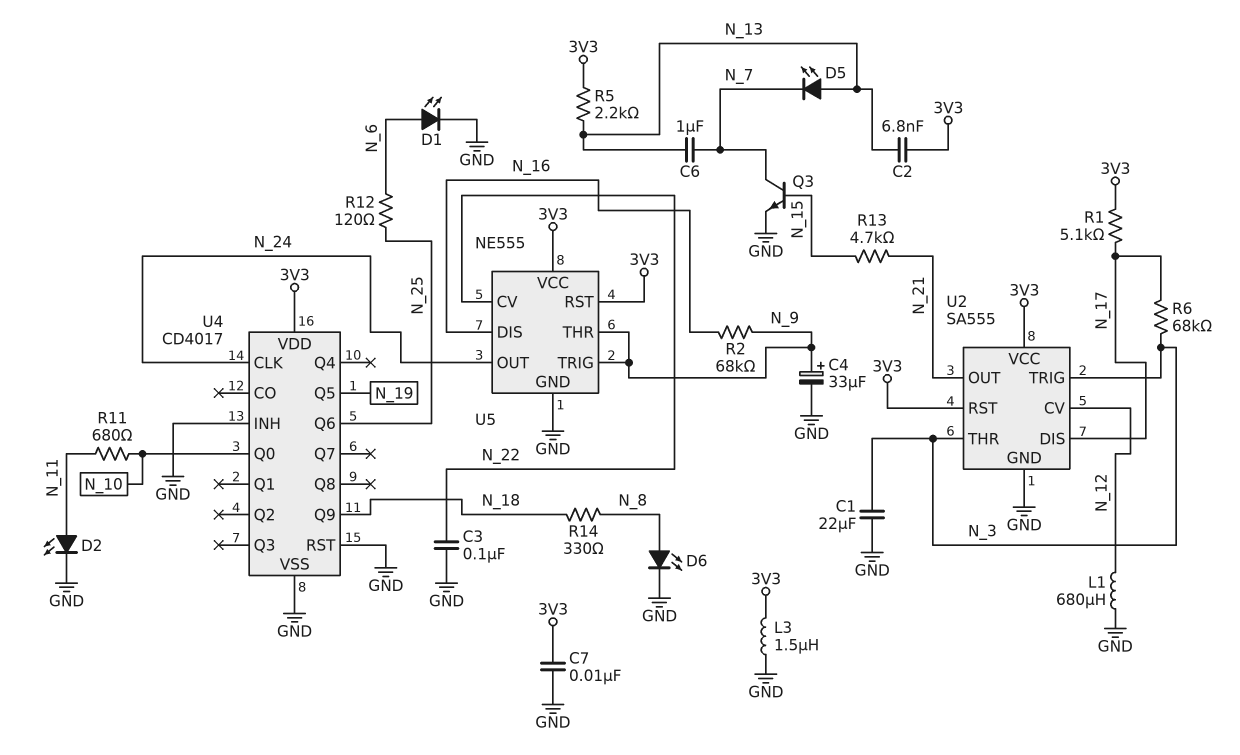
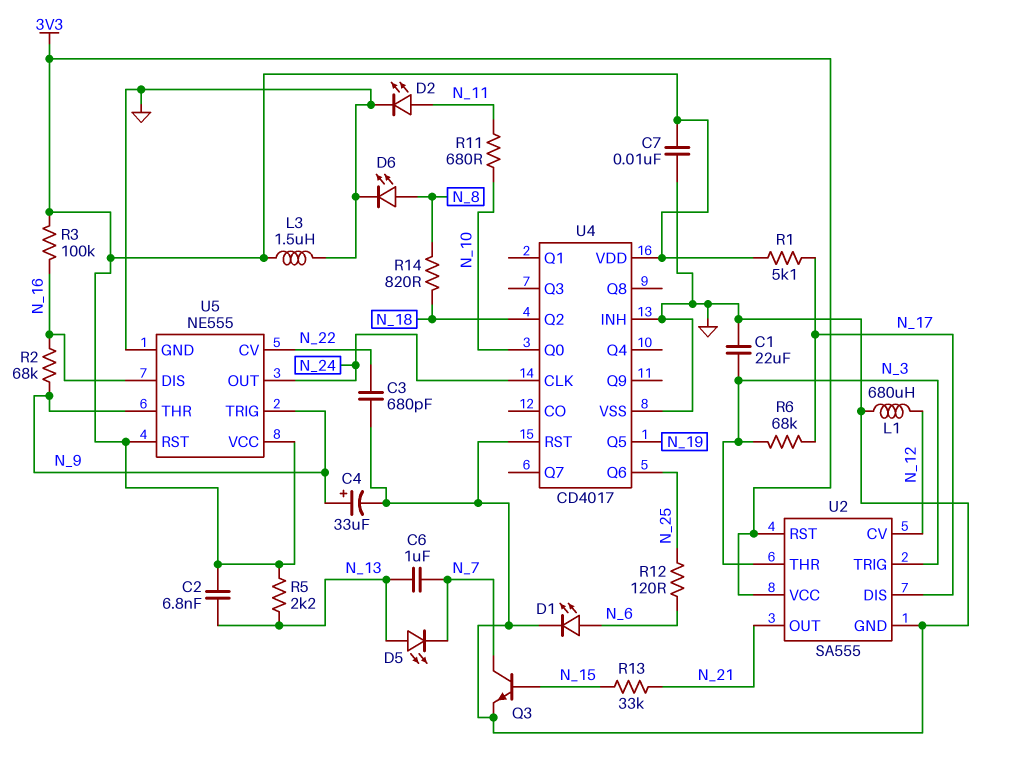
C3: 100nF (GND, N_22) -> 680pF (GND, N_22)
R3: none -> 100k (3V3, N_16)
R13: 4.7k (N_15, N_21) -> 33k (N_15, N_21)
R14: 330 (N_8, N_18) -> 820 (N_8, N_18)
U4 pin Q2: none -> N_18
U4 pin Q9: N_18 -> none

